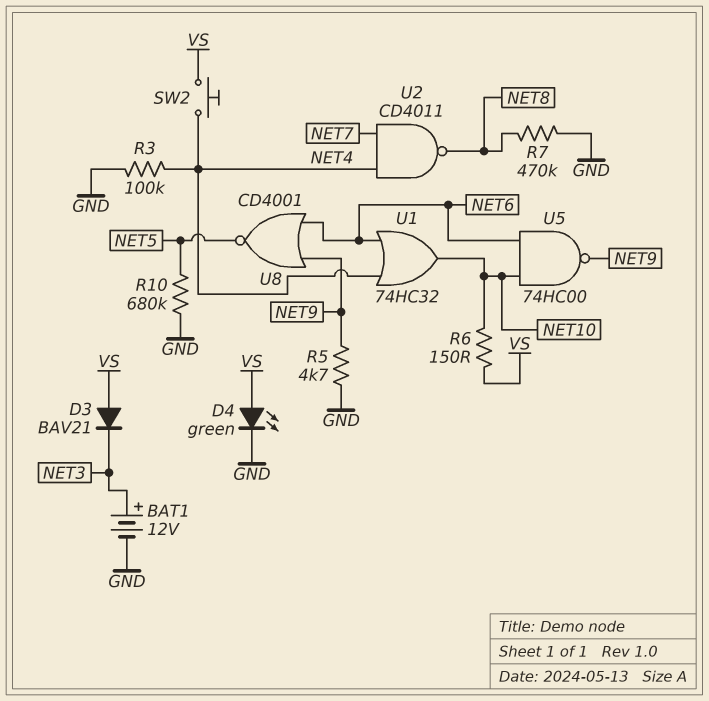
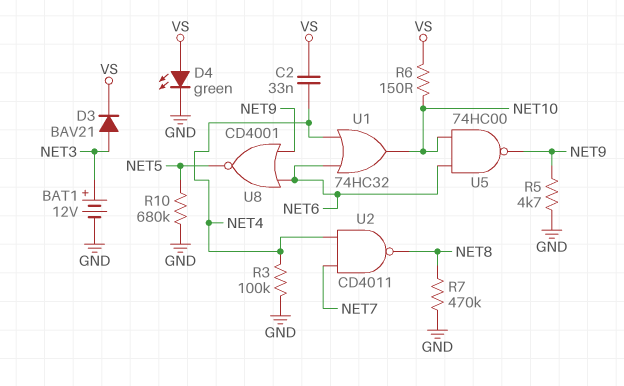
C2: none -> 33nF (NET4, VS)
D3: diode BAV21 (A VS, K NET3) -> diode BAV21 (A NET3, K VS)
SW2: button (NET4, VS) -> none

